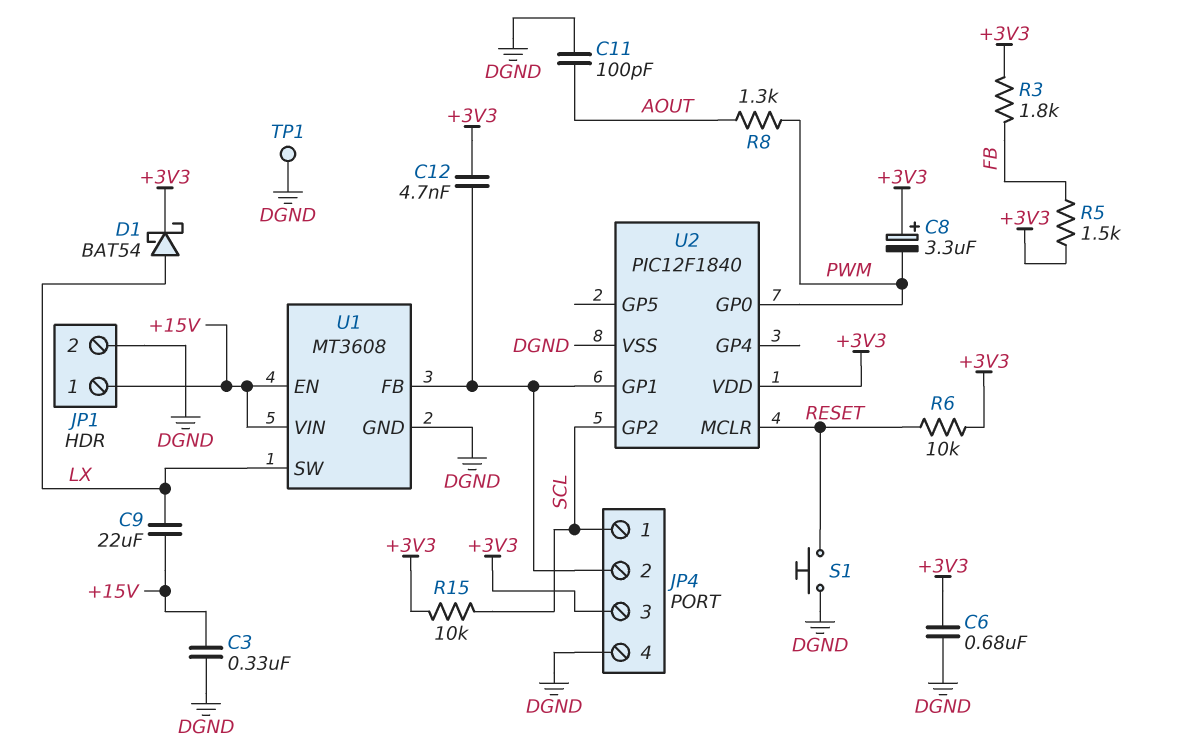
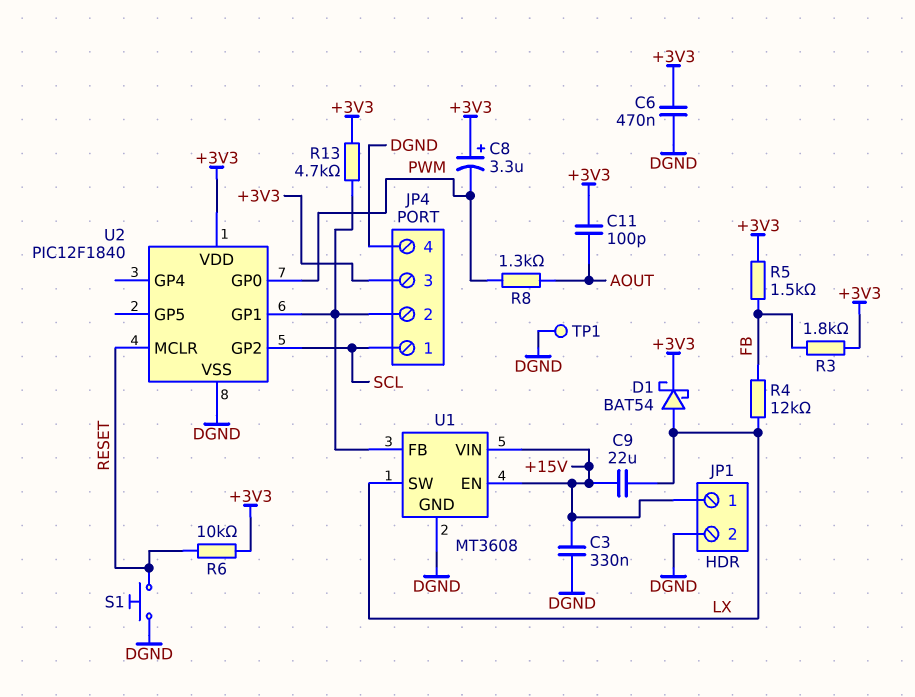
C6: 680nF (+3V3, DGND) -> 470nF (+3V3, DGND)
C11: 100pF (AOUT, DGND) -> 100pF (+3V3, AOUT)
C12: 4.7nF (+3V3, JP4/2) -> none
R4: none -> 12k (FB, LX)
R13: none -> 4.7k (+3V3, JP4/2)
R15: 10k (+3V3, SCL) -> none

